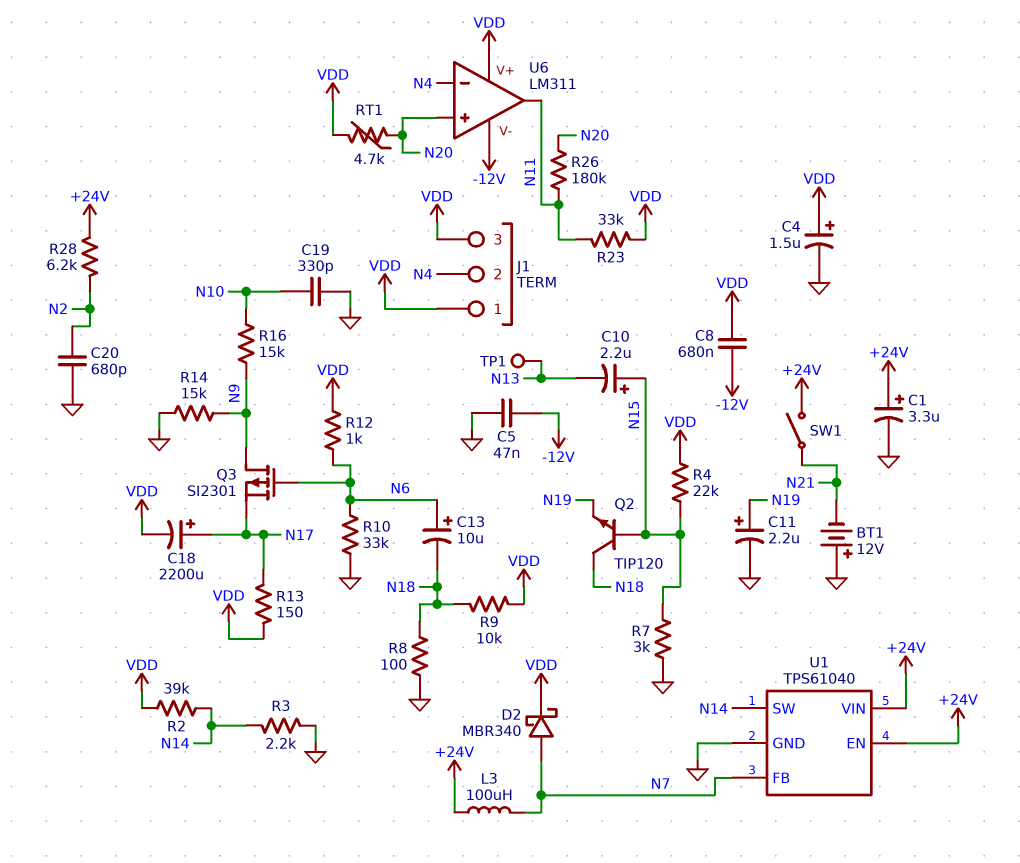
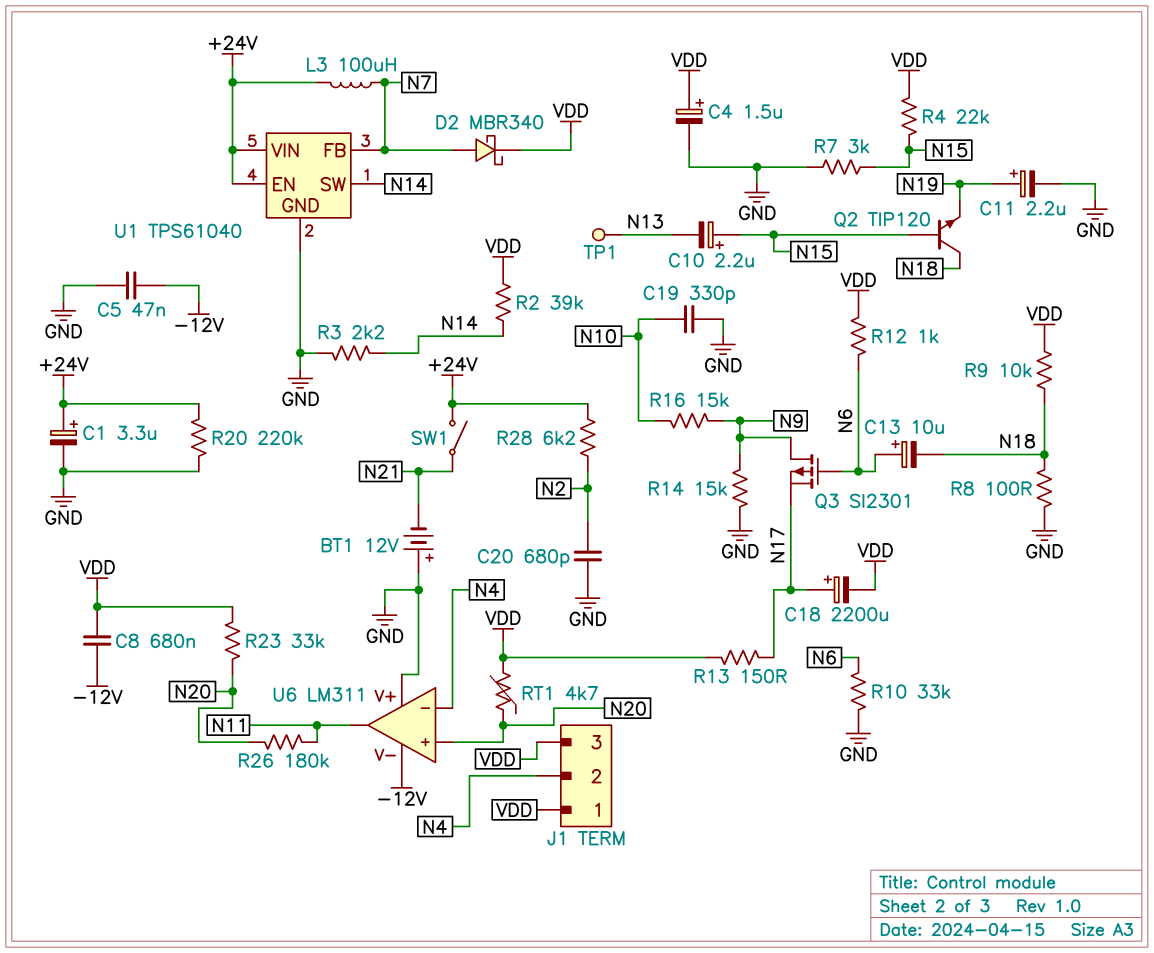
R20: none -> 220k (+24V, GND)
R23: 33k (N11, VDD) -> 33k (N20, VDD)
U6 pin V+: VDD -> GND

